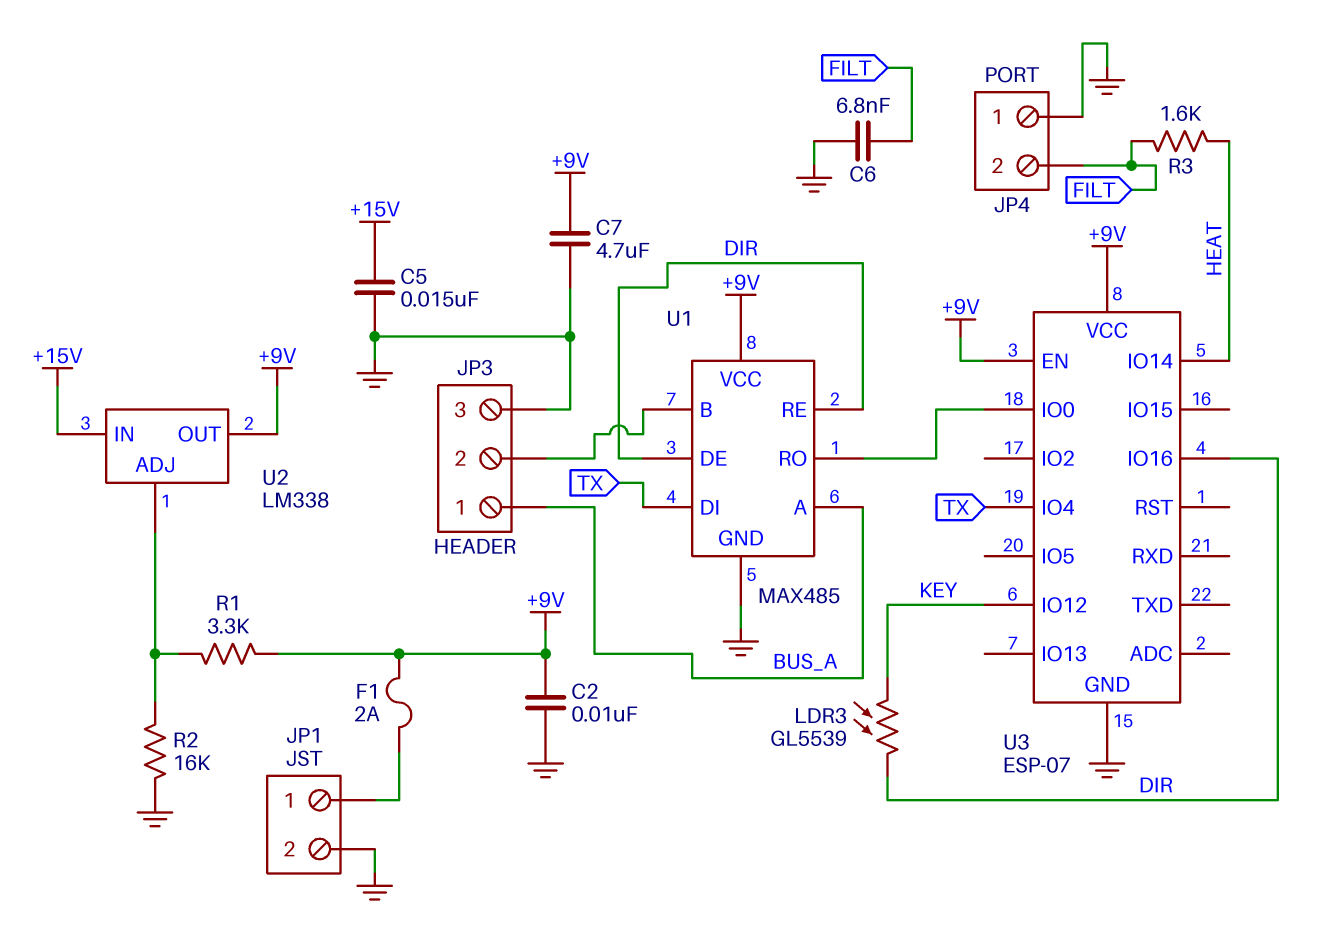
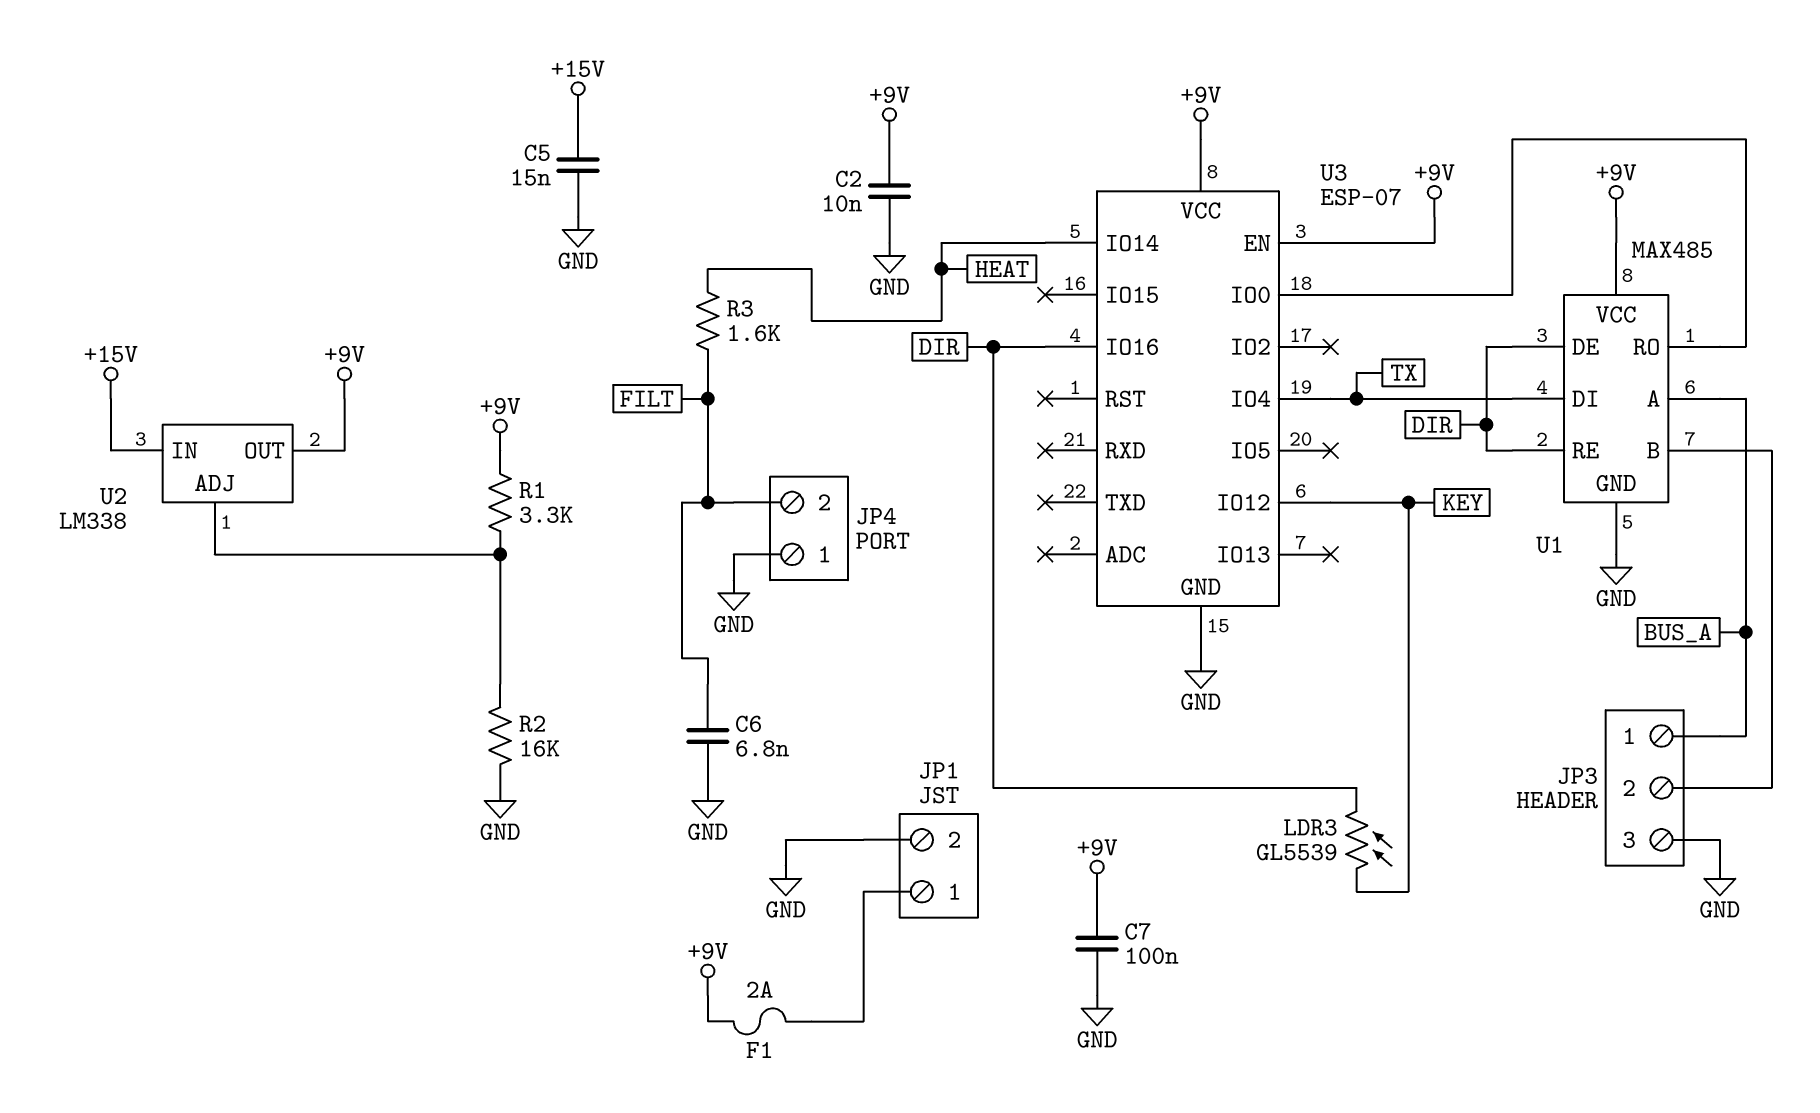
C7: 4.7uF (+9V, GND) -> 100nF (+9V, GND)

